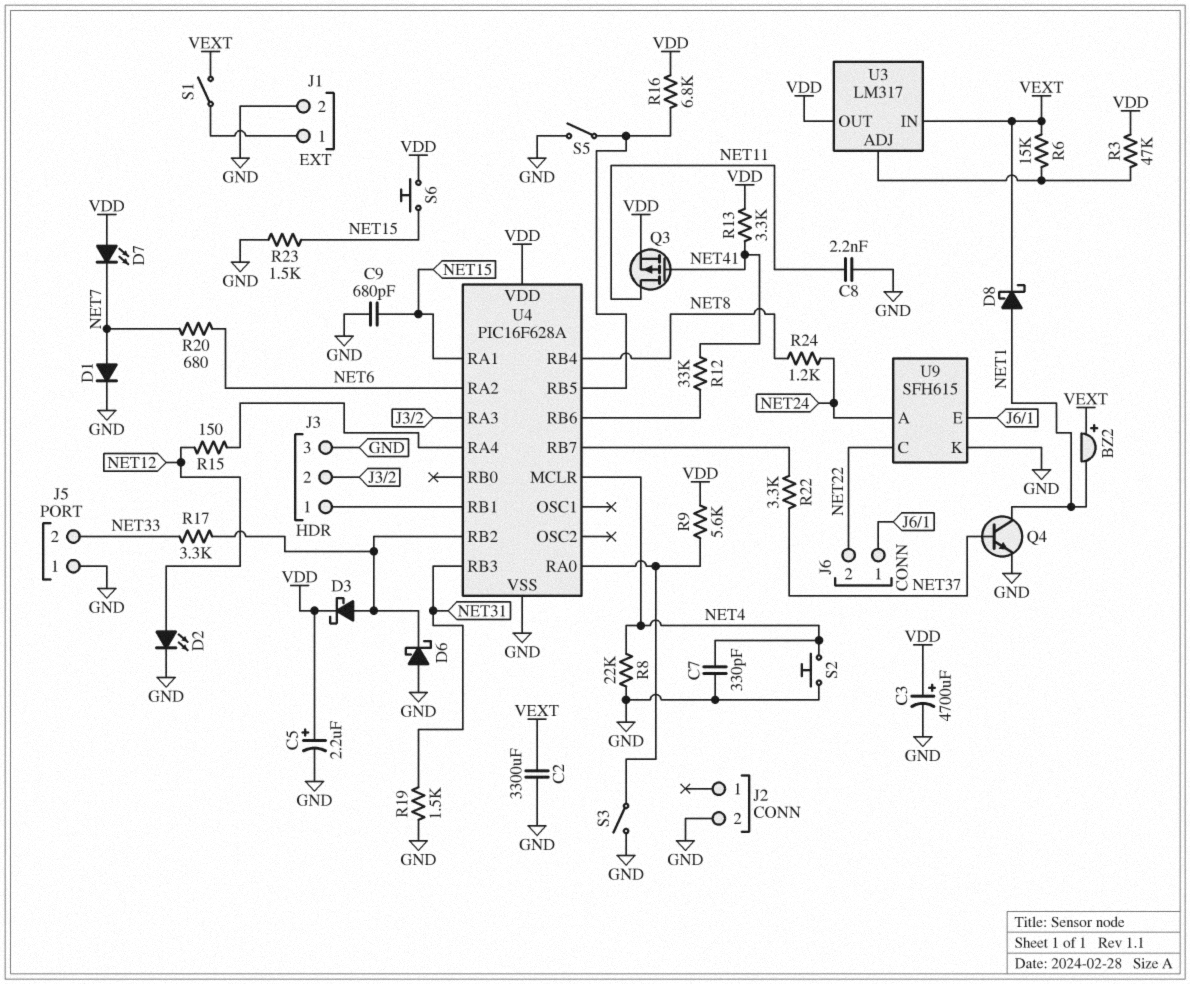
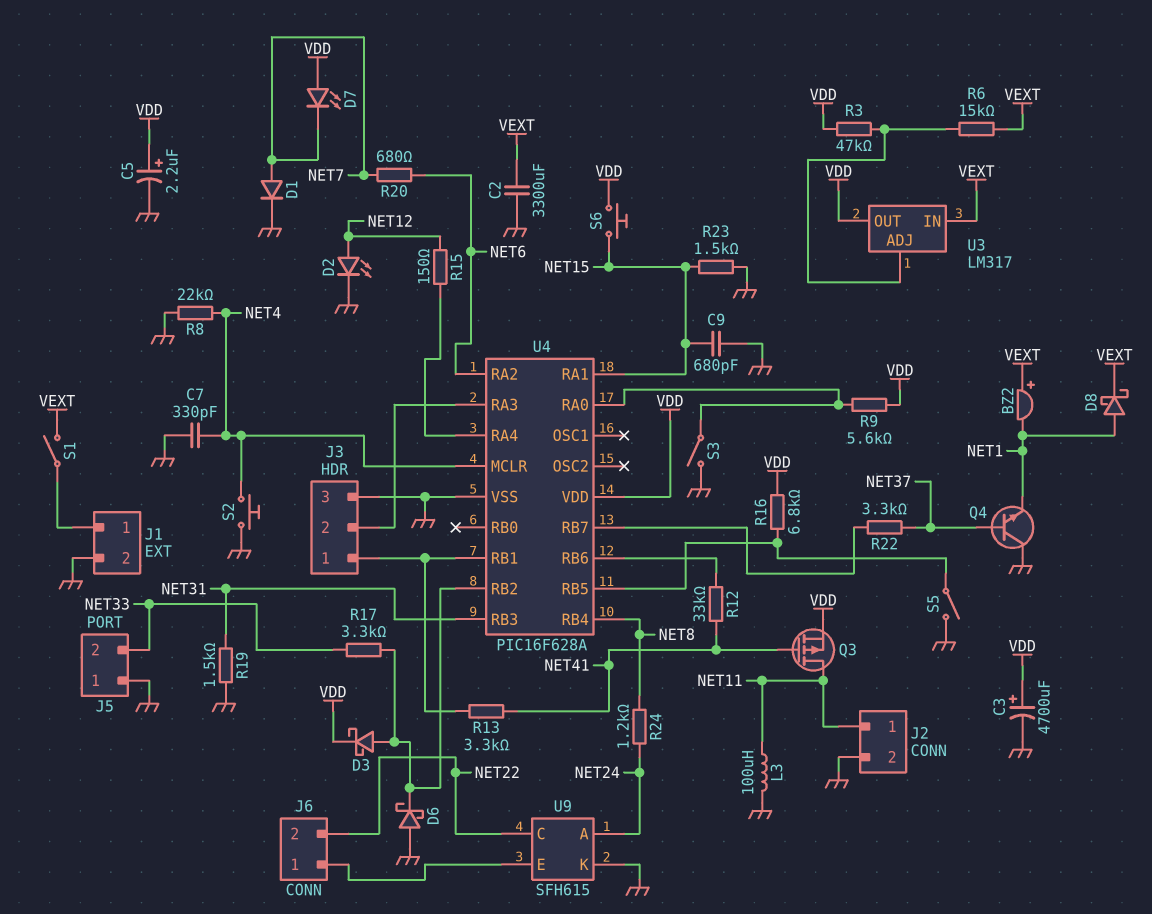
C8: 2.2nF (GND, NET11) -> none
J2 pin 1: none -> NET11
L3: none -> 100uH (GND, NET11)
Q4: NPN (B NET37, C NET1, E GND) -> NPN (B NET37, C GND, E NET1)
R13: 3.3k (NET41, VDD) -> 3.3k (J3/1, NET41)

